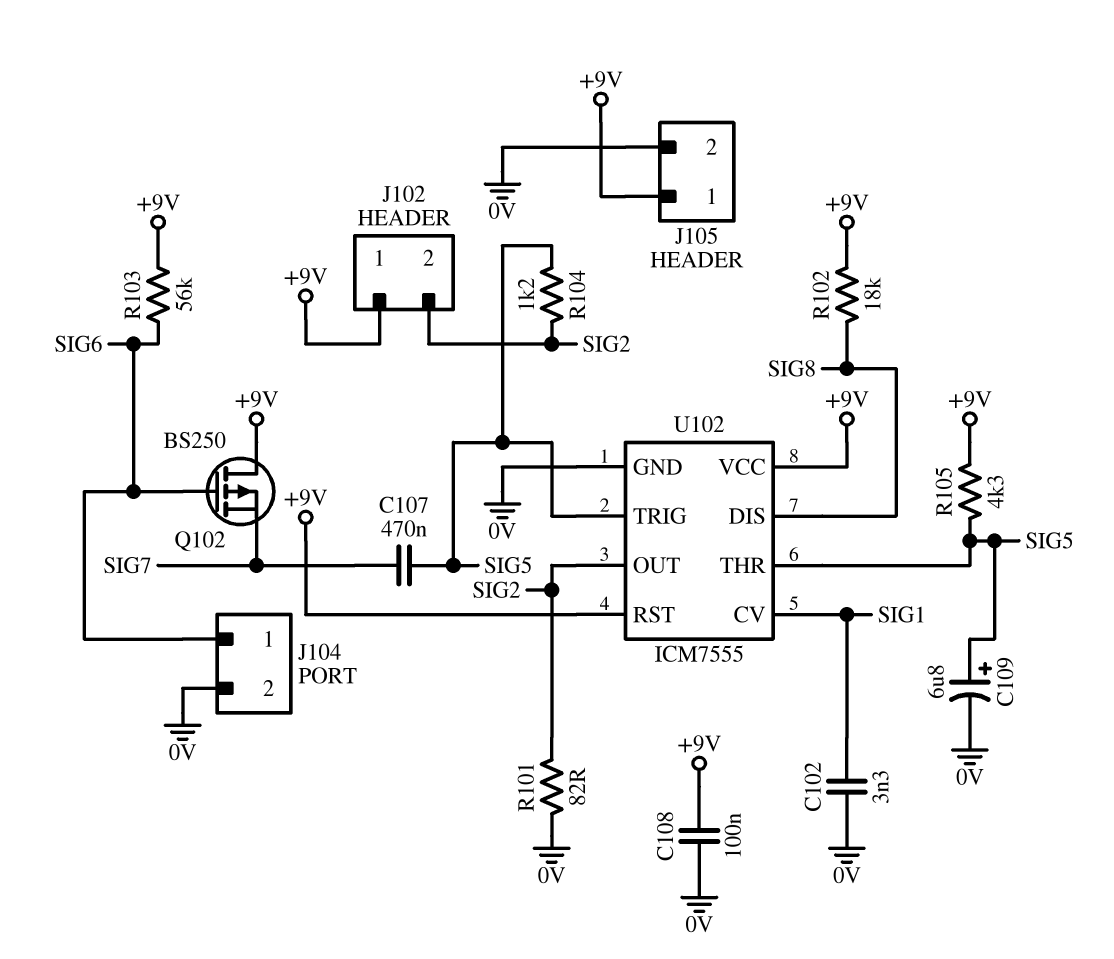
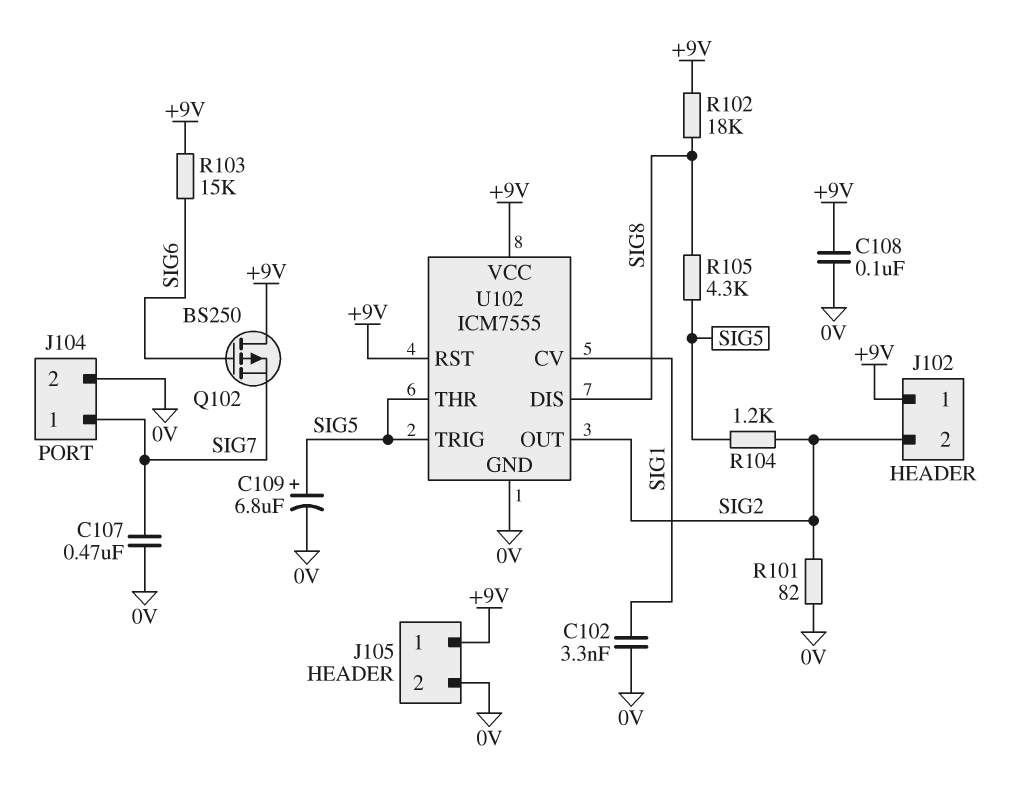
C107: 470nF (SIG5, SIG7) -> 470nF (0V, SIG7)
J104 pin 1: SIG6 -> SIG7
R103: 56k (+9V, SIG6) -> 15k (+9V, SIG6)
R105: 4.3k (+9V, SIG5) -> 4.3k (SIG5, SIG8)

